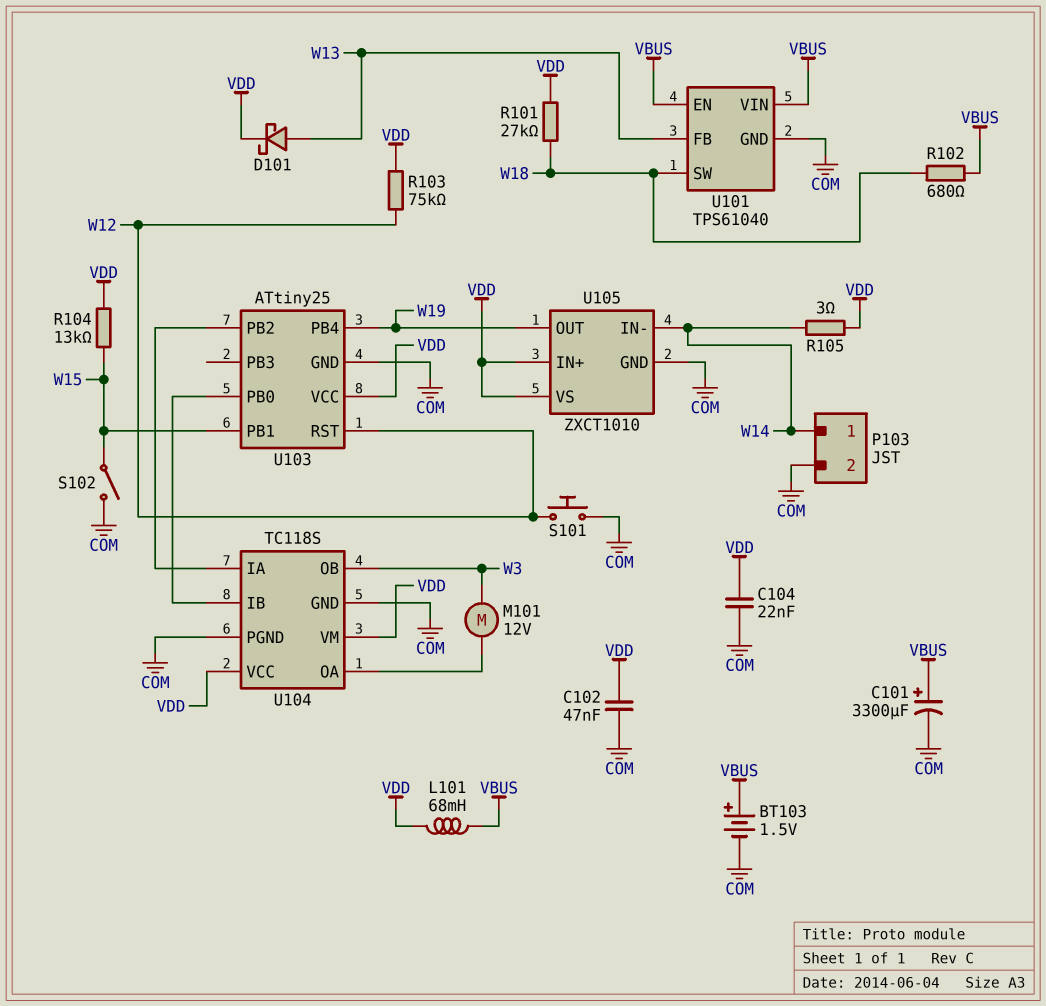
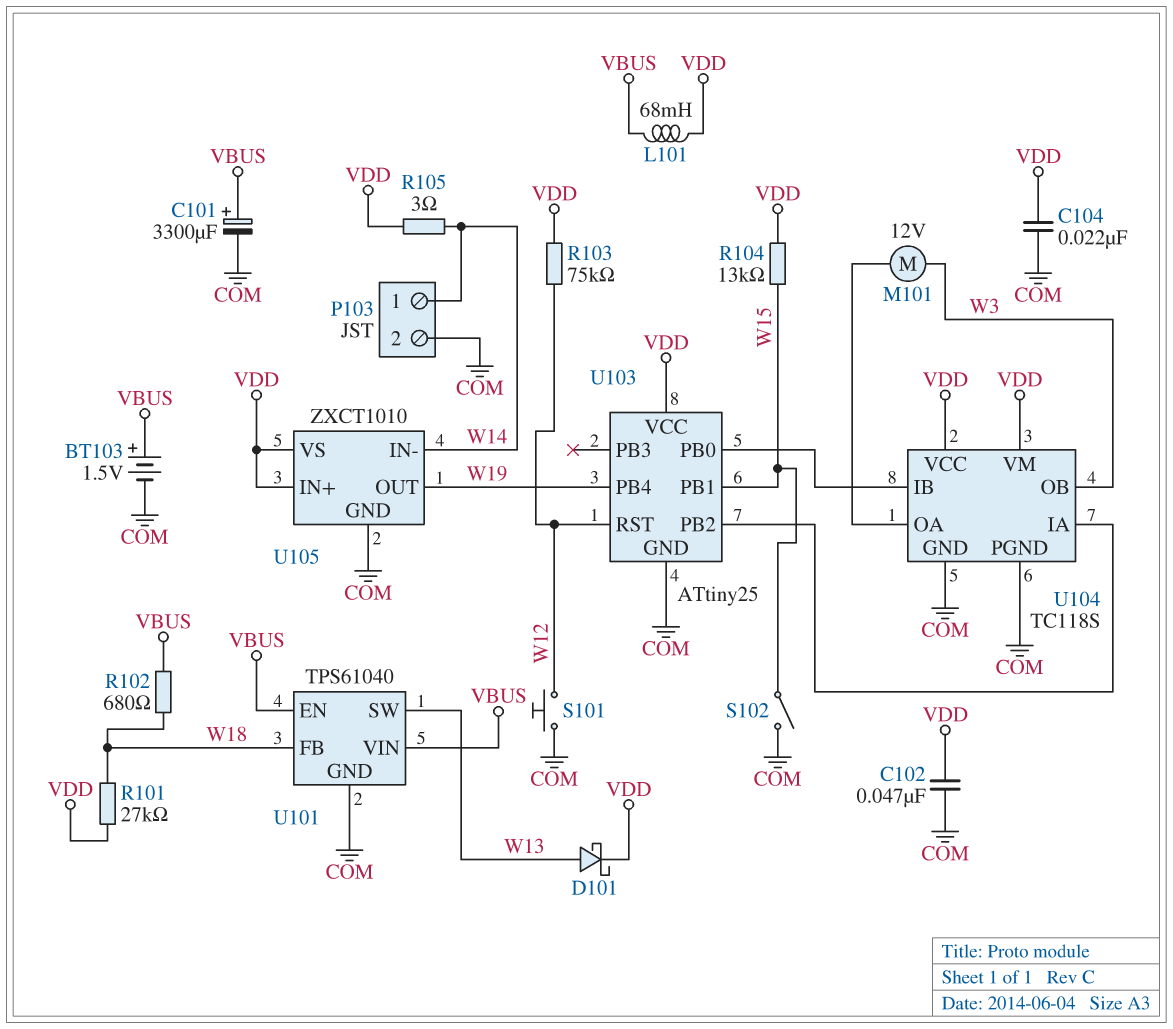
U101 pin FB: W13 -> W18
U101 pin SW: W18 -> W13

